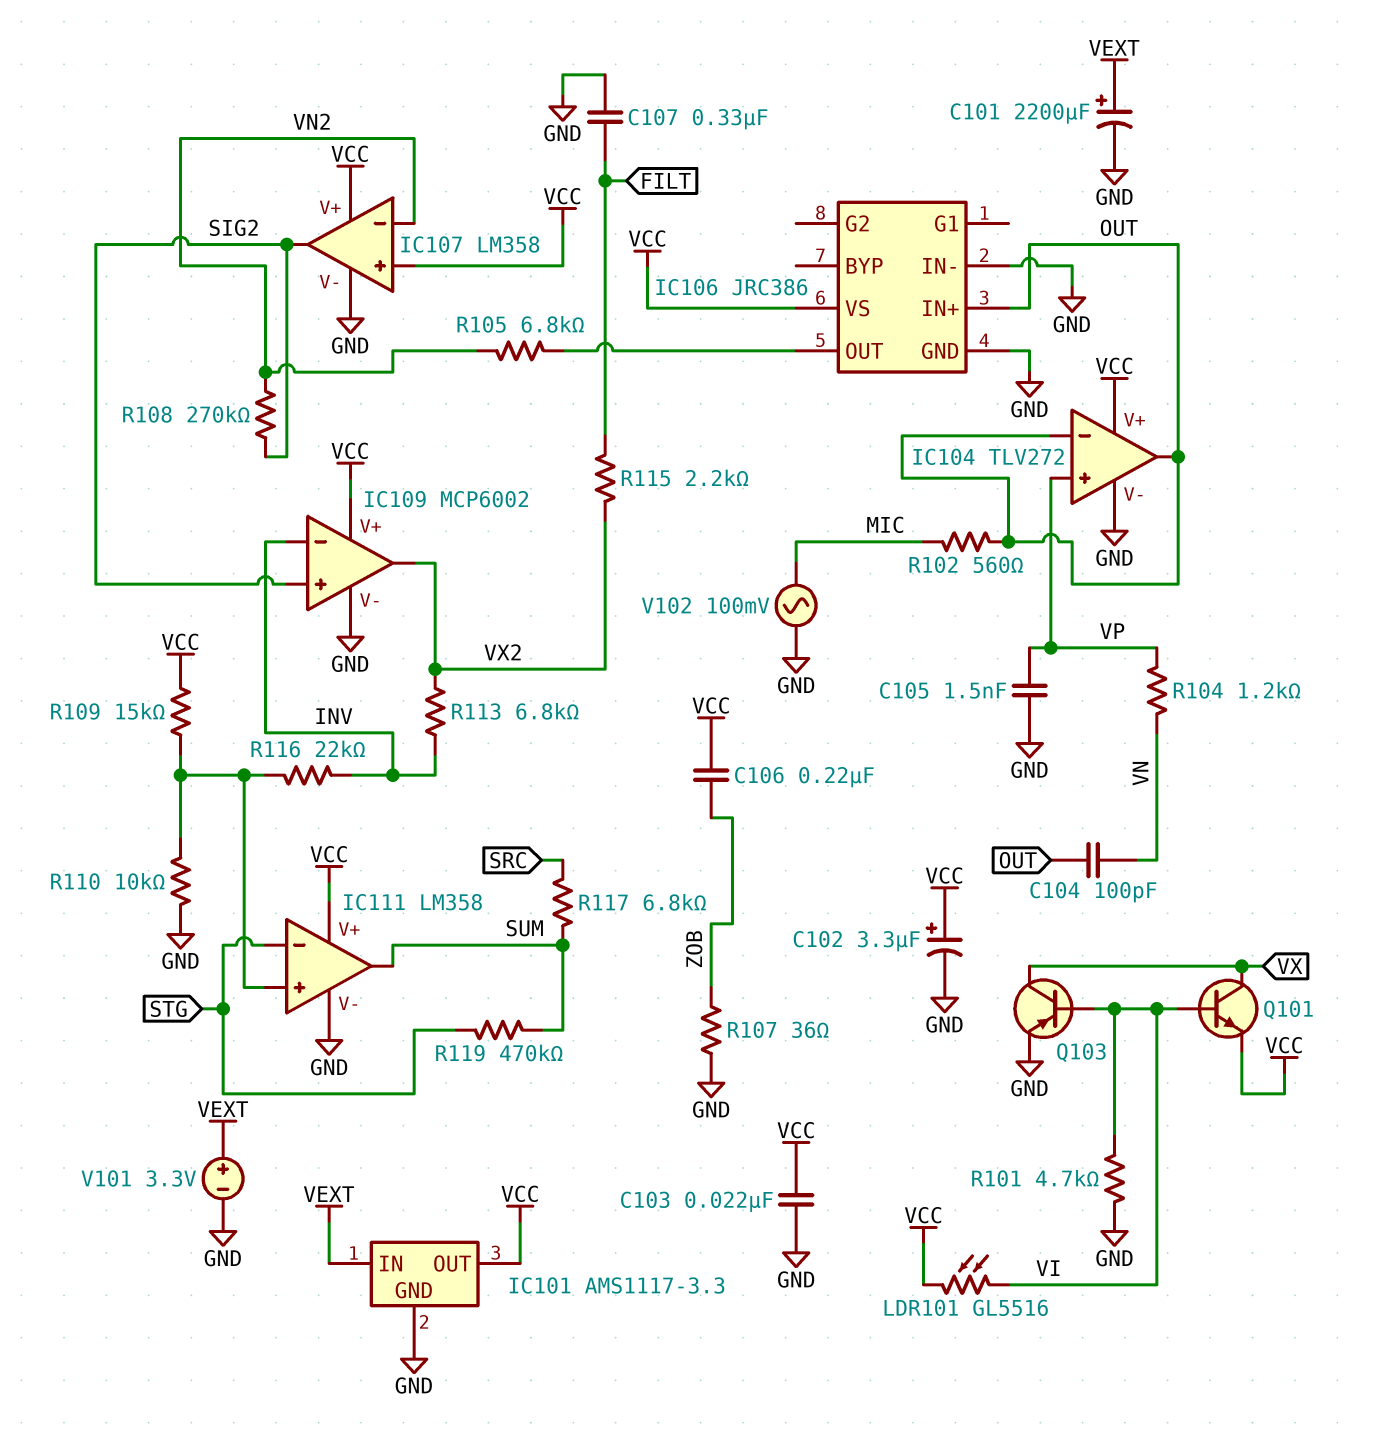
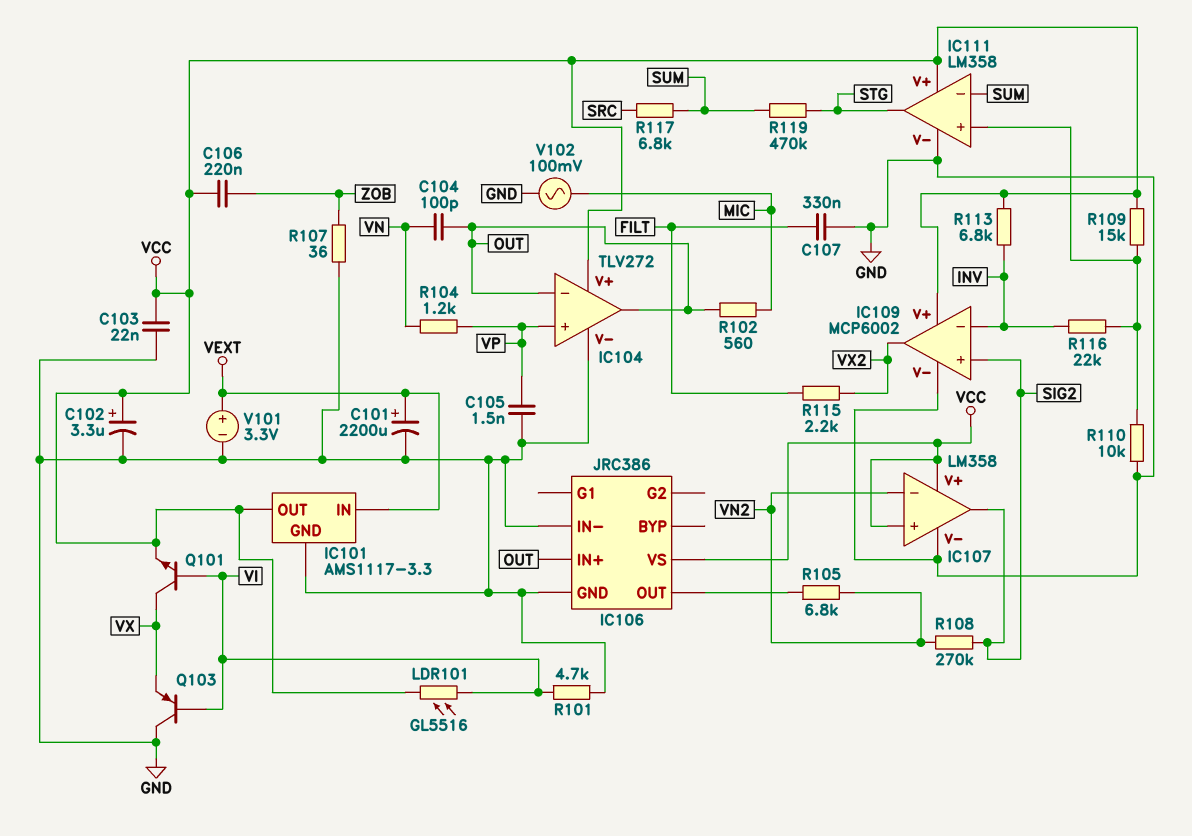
IC111 pin in-: STG -> SUM
IC111 pin out: SUM -> STG
Q103: PNP (B VI, C VX, E GND) -> PNP (B VI, C GND, E VX)
R113: 6.8k (INV, VX2) -> 6.8k (INV, VCC)

